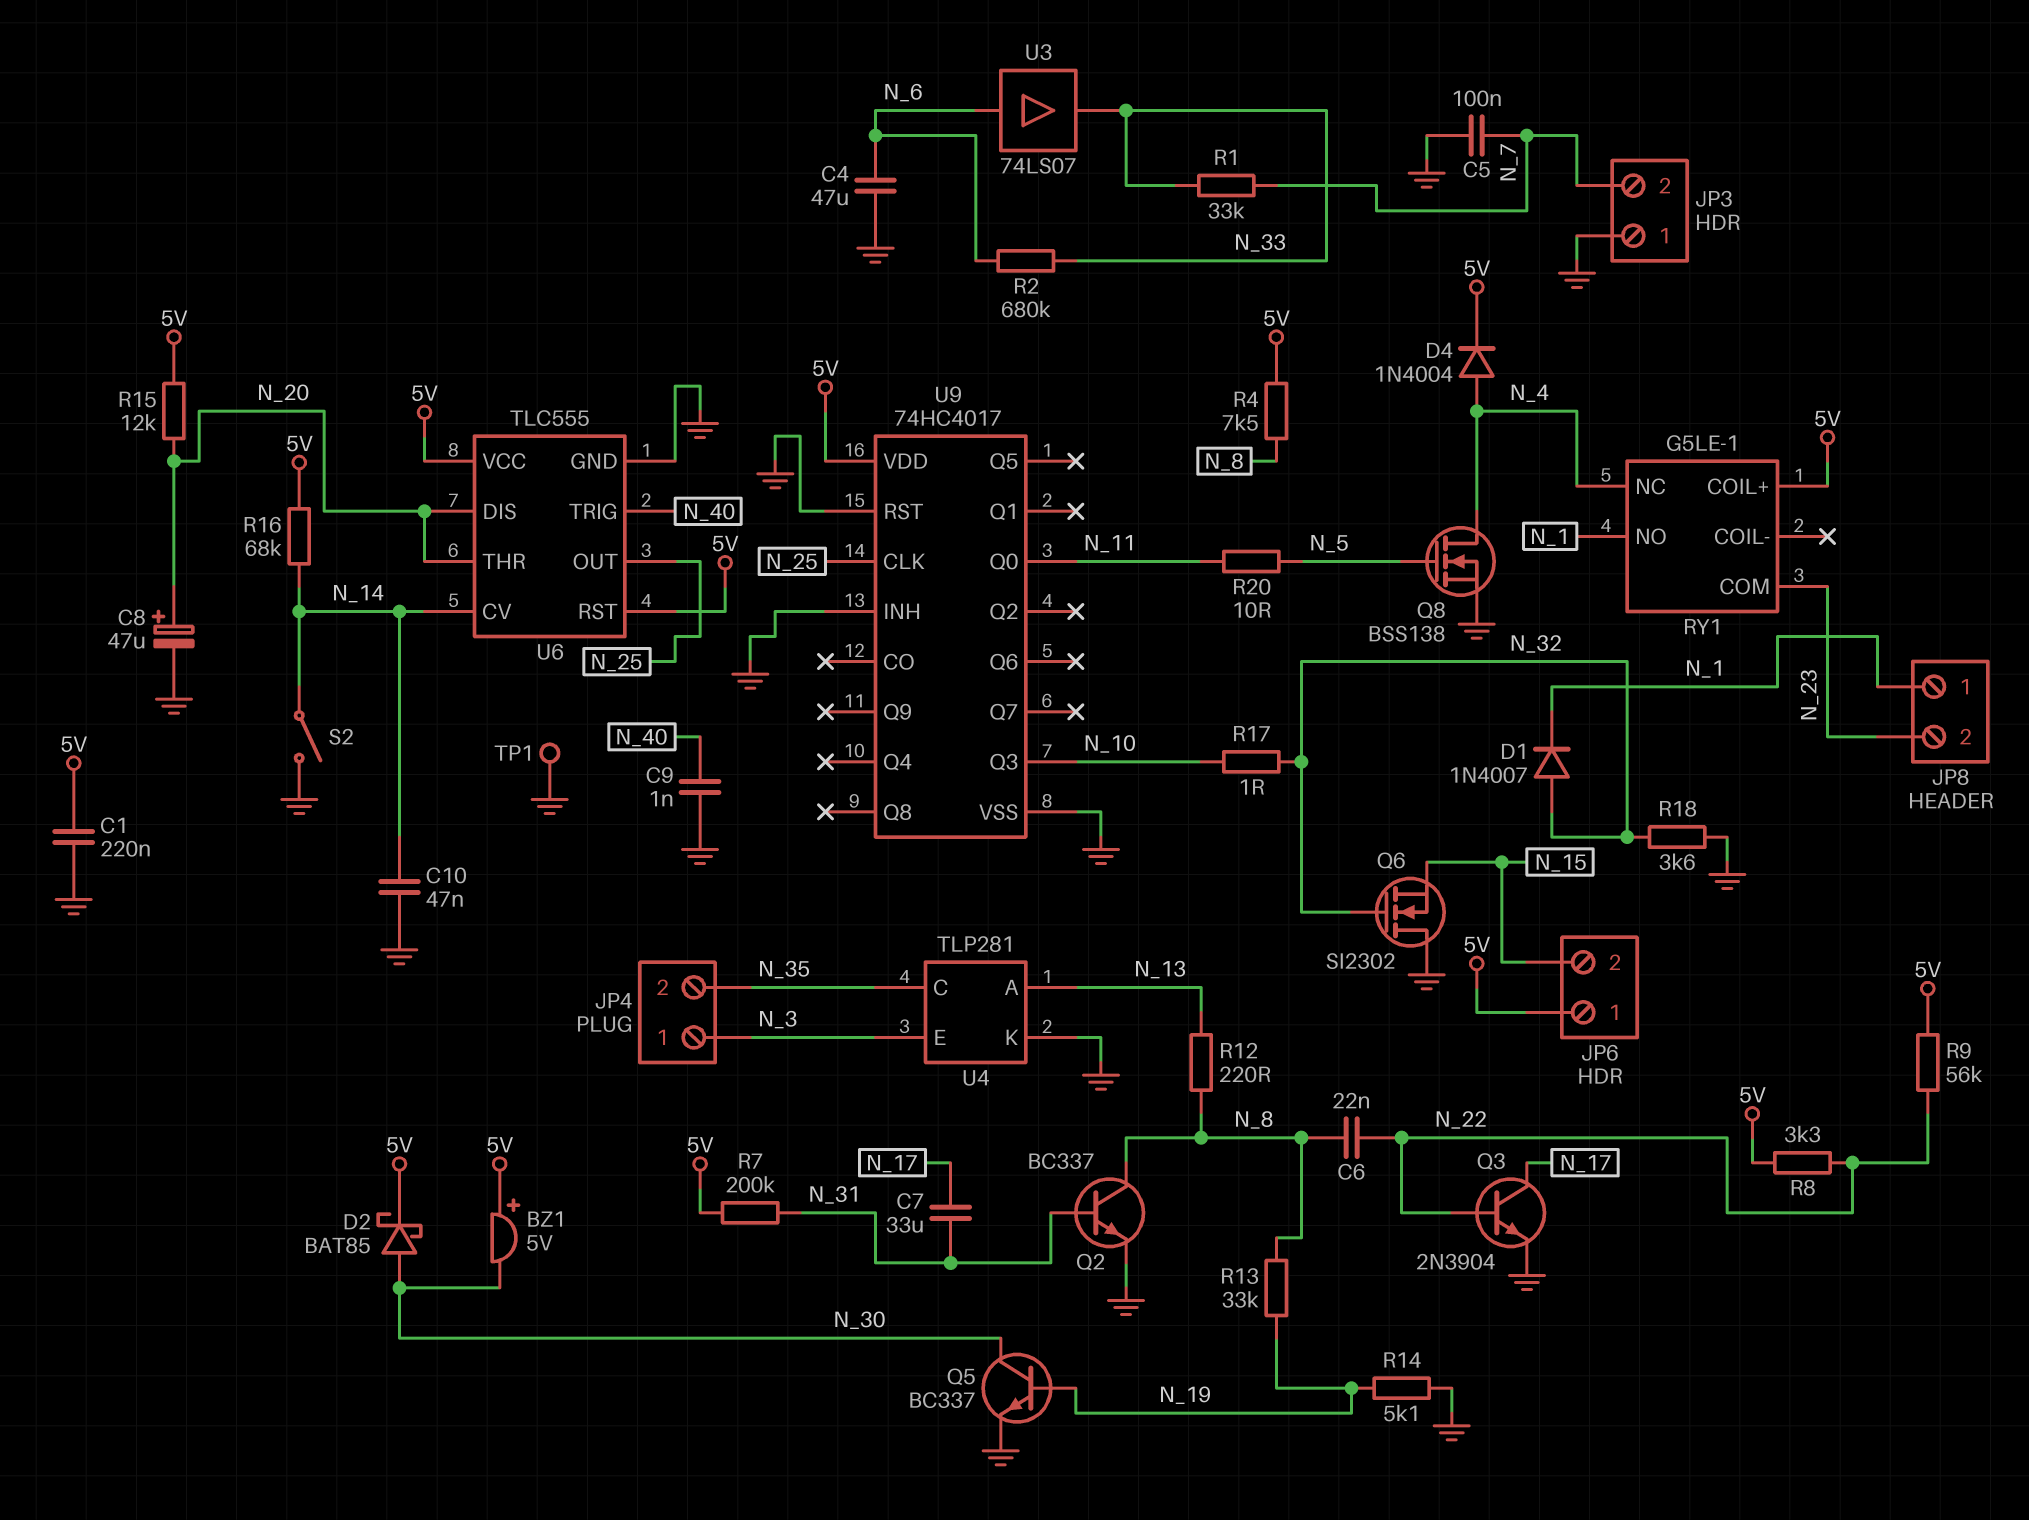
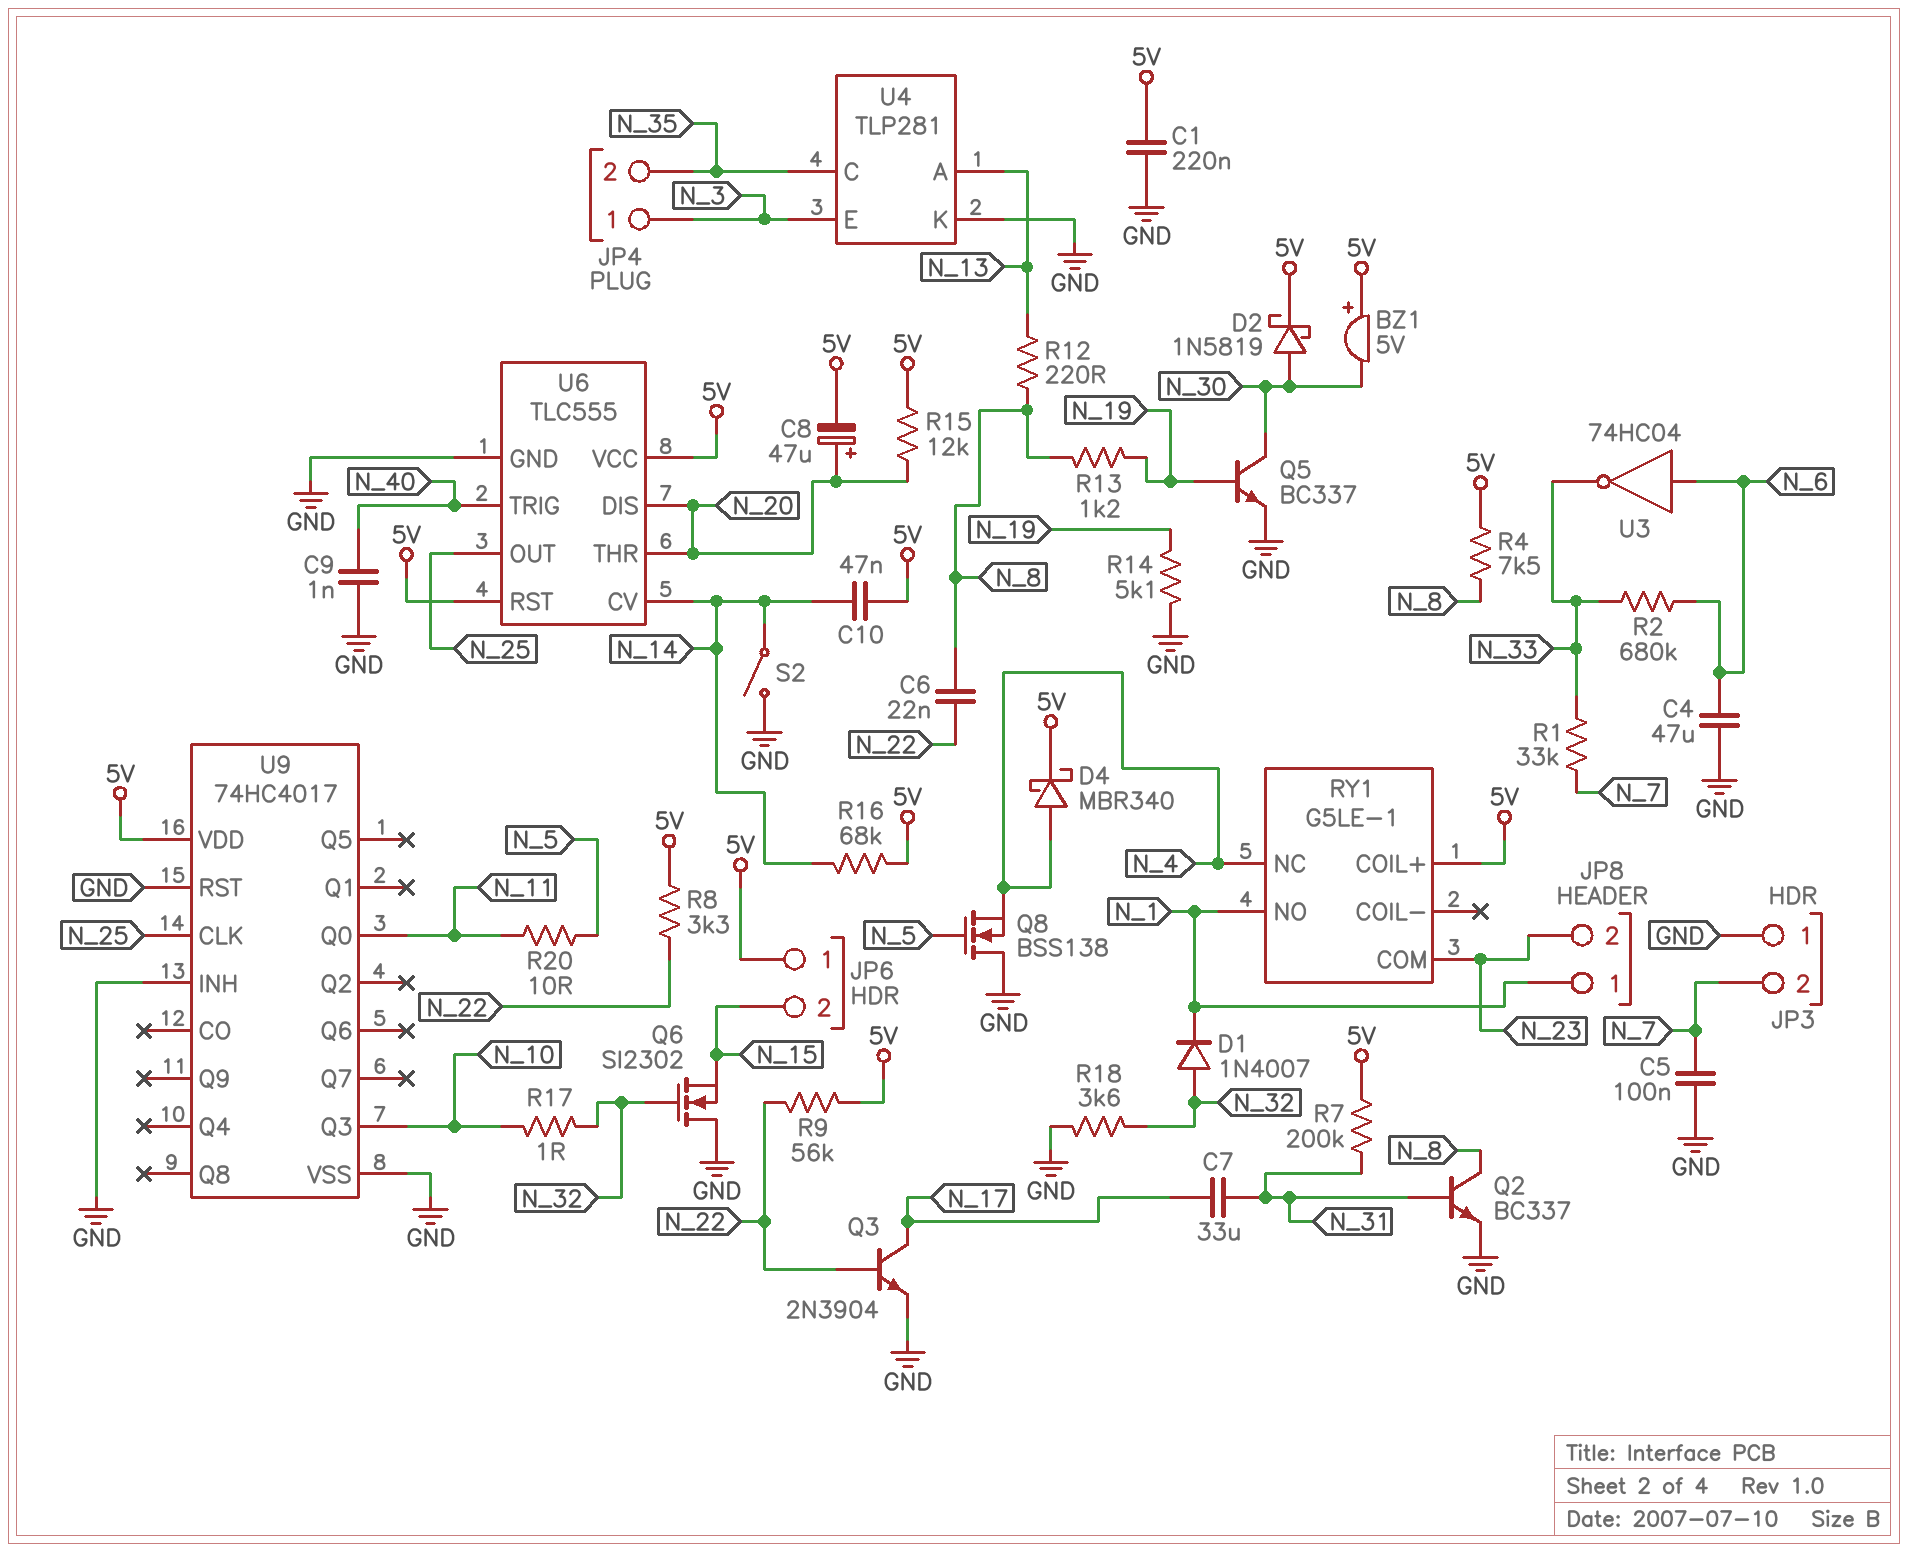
C8: 47uF (plus N_20, minus GND) -> 47uF (plus N_20, minus 5V)
C10: 47nF (GND, N_14) -> 47nF (5V, N_14)
D2: schottky BAT85 (A N_30, K 5V) -> schottky 1N5819 (A N_30, K 5V)
D4: diode 1N4004 (A N_4, K 5V) -> schottky MBR340 (A N_4, K 5V)
Q8: NMOS BSS138 (G N_5, D N_4, S GND) -> NMOS BSS138 (G N_5, D GND, S N_4)
R13: 33k (N_8, N_19) -> 1.2k (N_8, N_19)
TP1: test point (GND) -> none
U3: buffer 74LS07 (in N_6, out N_33) -> NOT 74HC04 (in N_6, out N_33)

